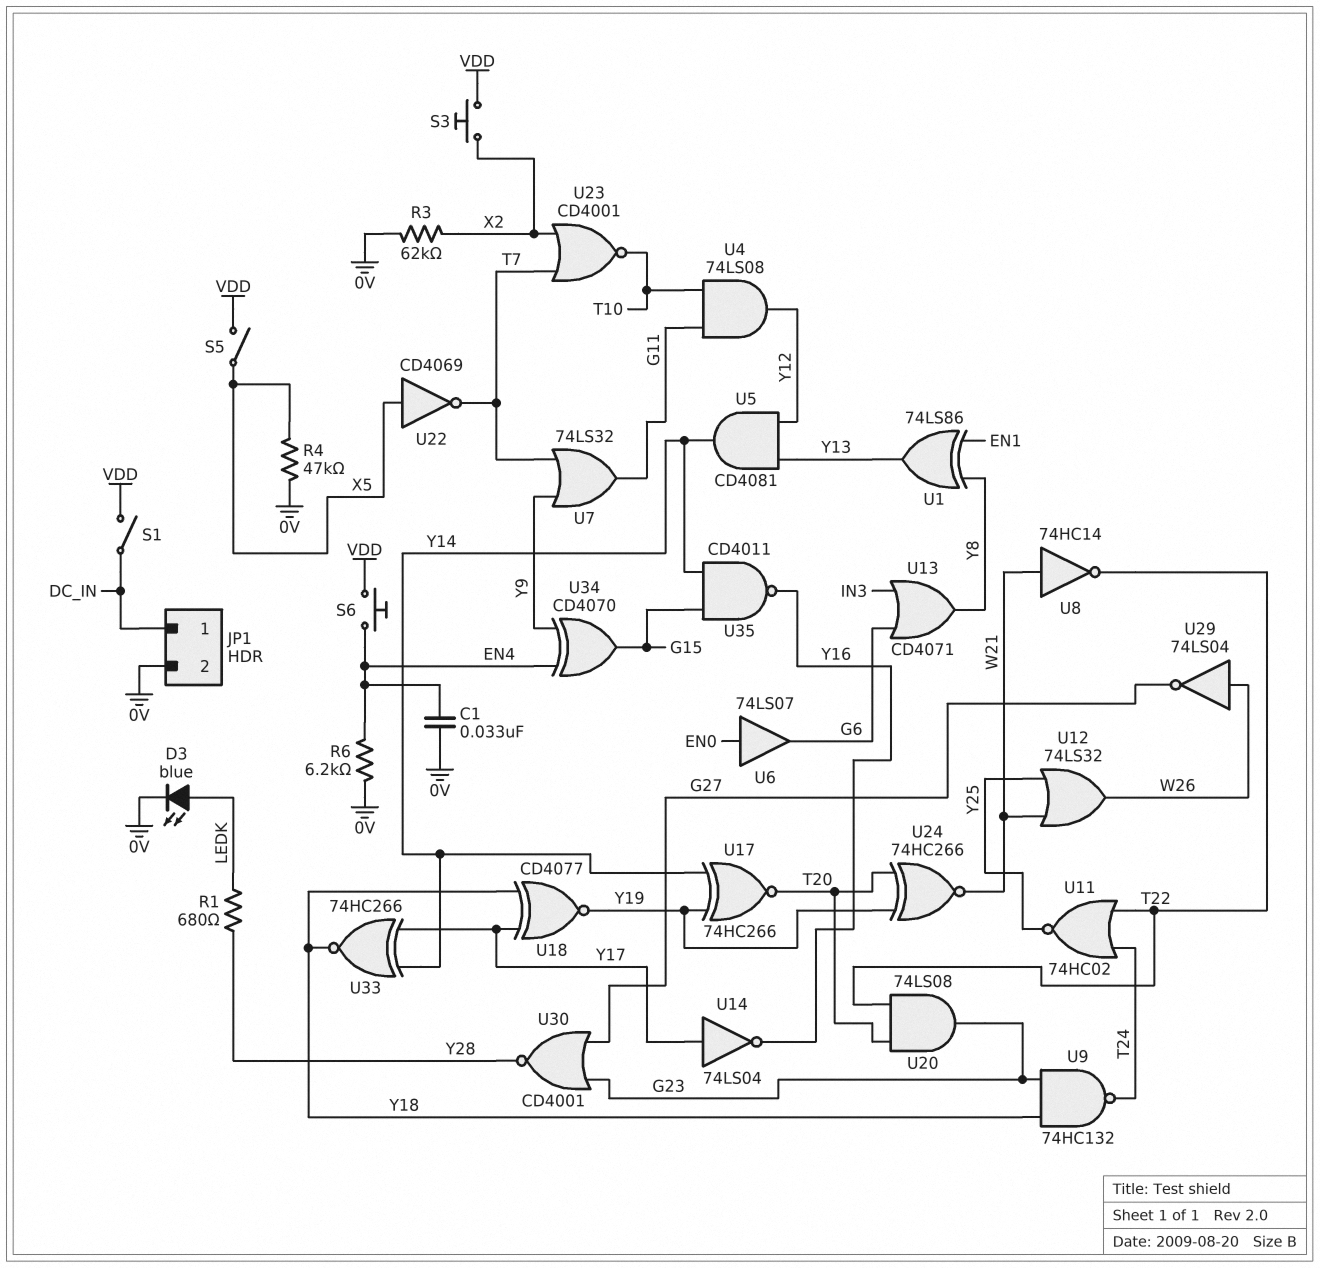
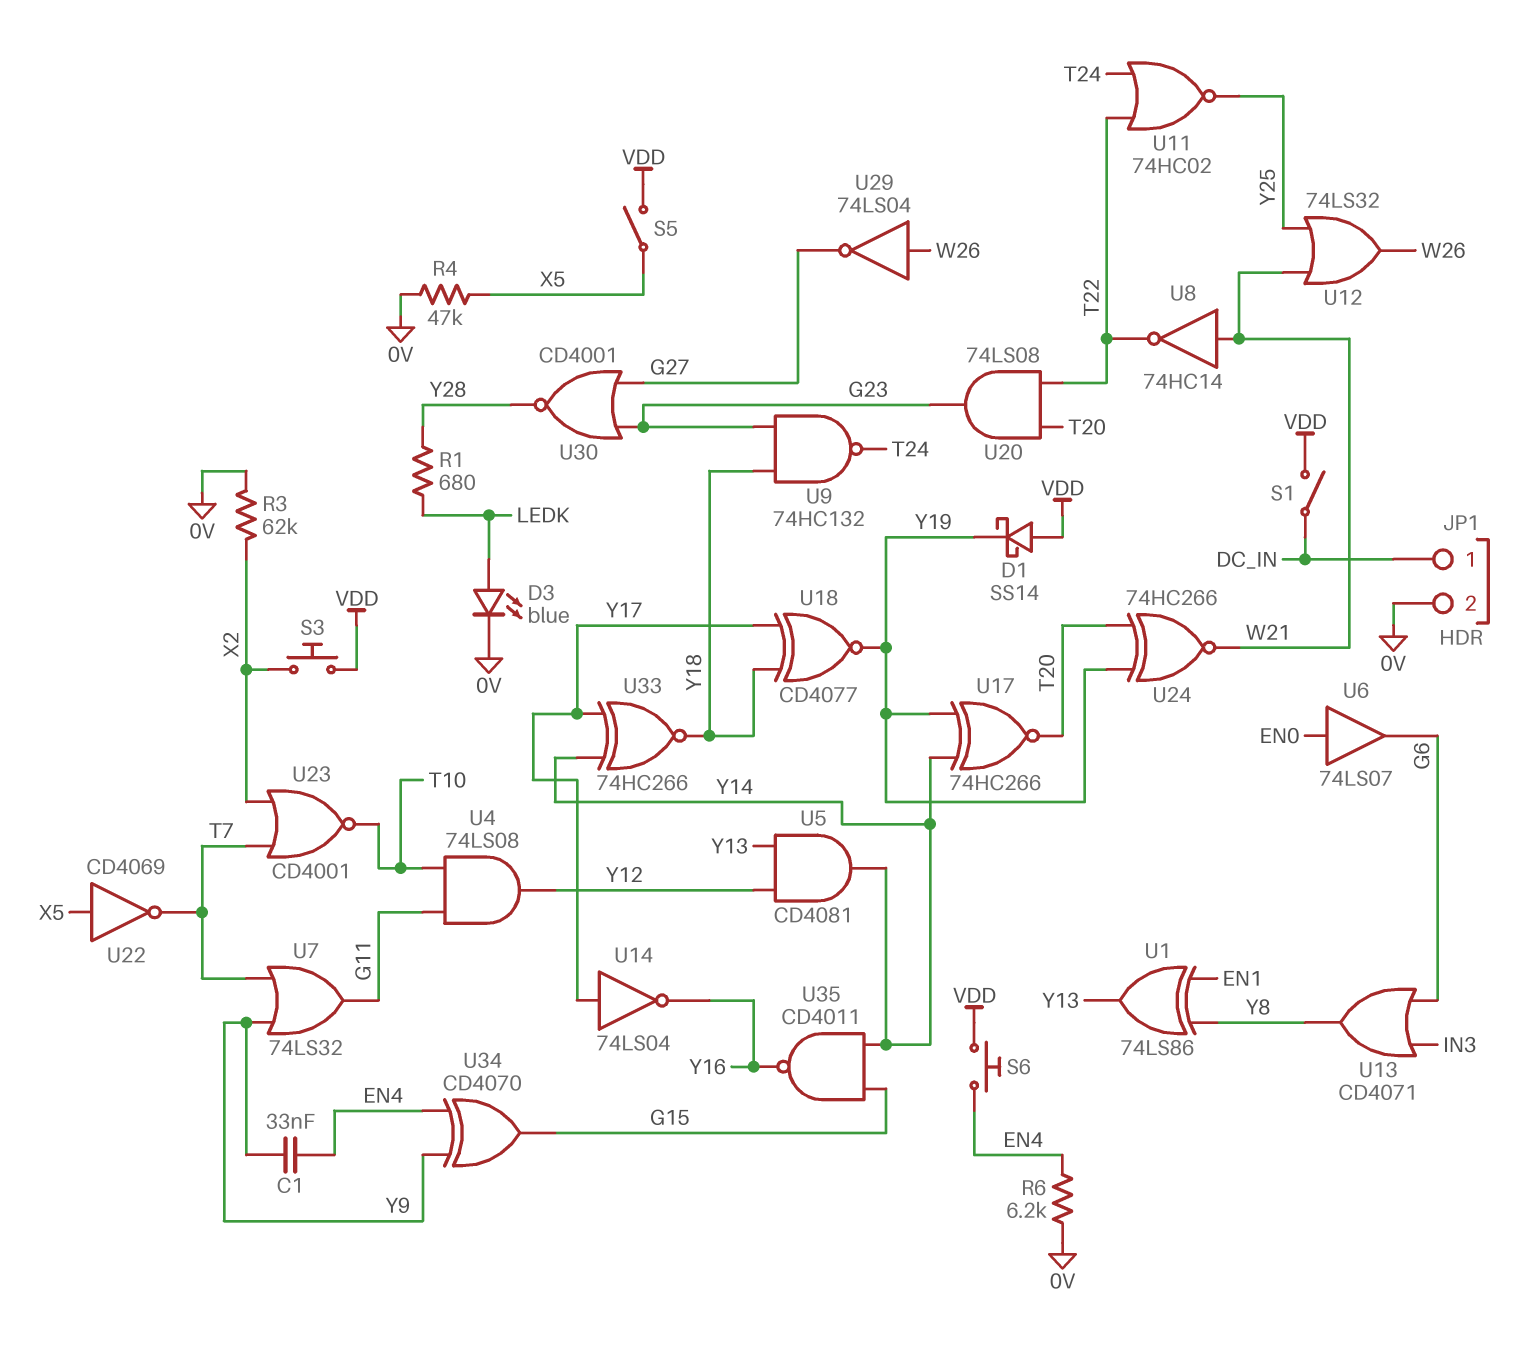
C1: 33nF (0V, EN4) -> 33nF (EN4, Y9)
D1: none -> schottky SS14 (A VDD, K Y19)

